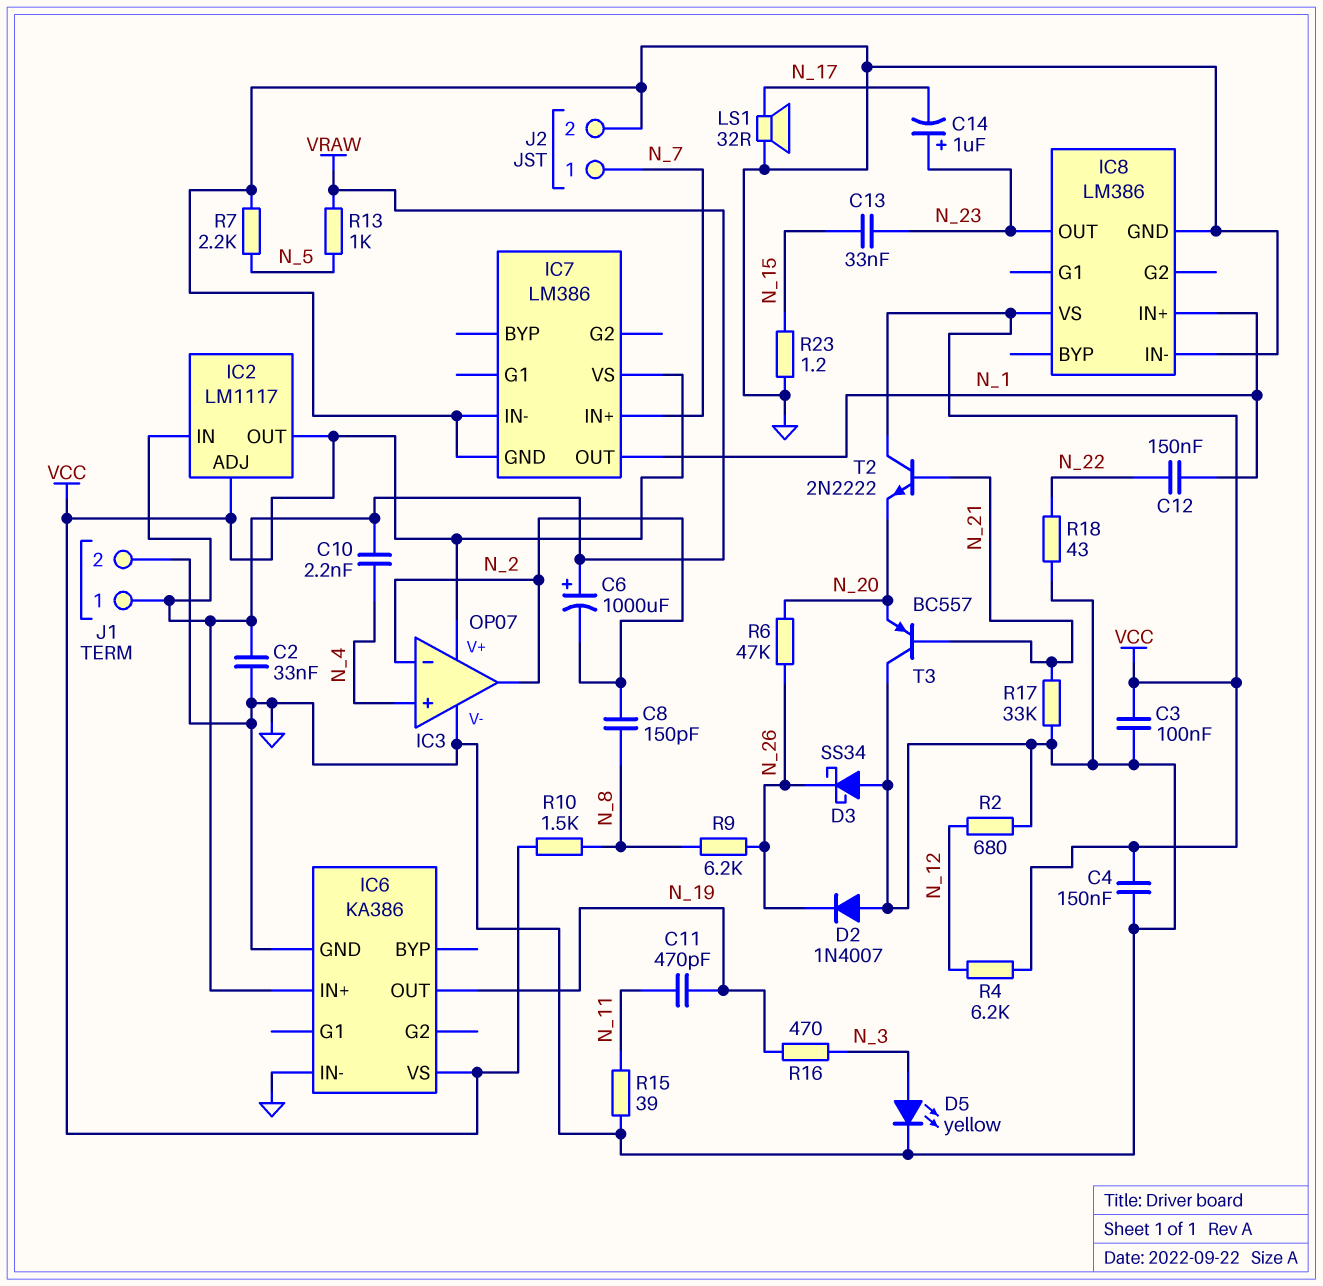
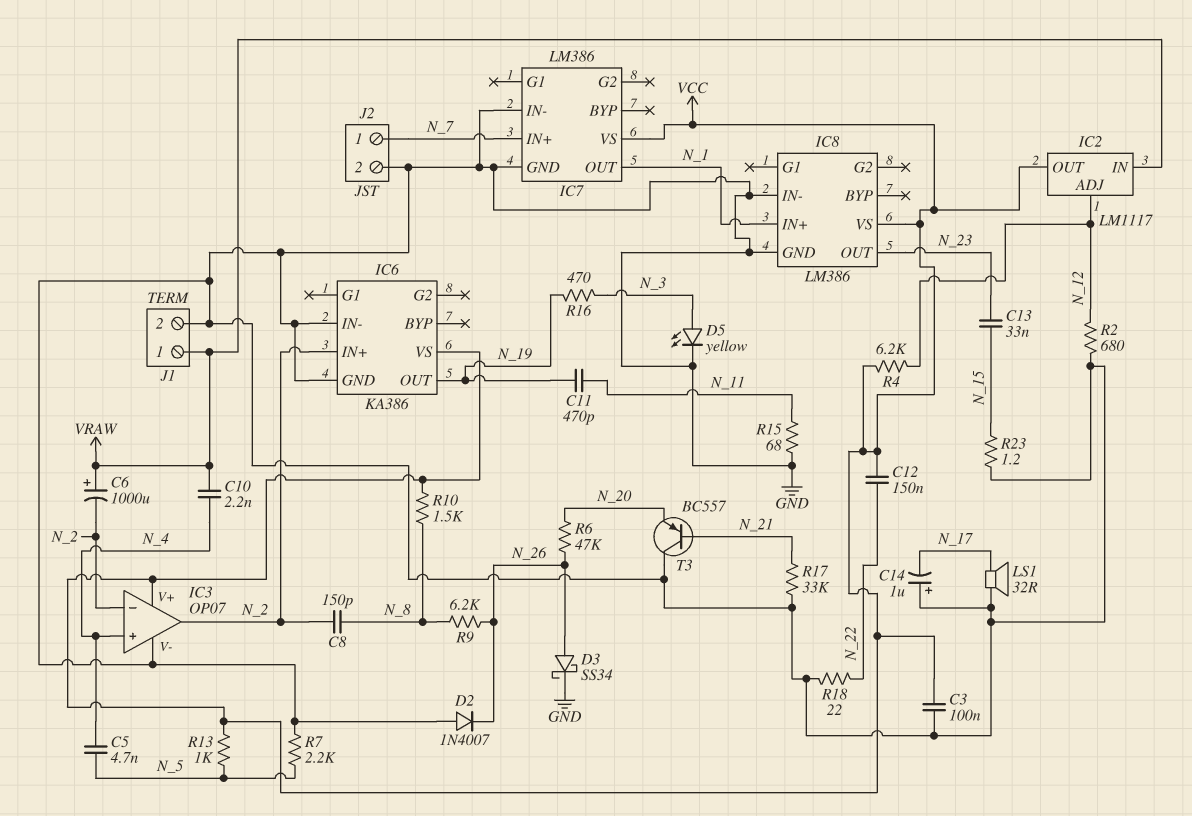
C2: 33nF (GND, VRAW) -> none
C4: 150nF (GND, VCC) -> none
C5: none -> 4.7nF (N_4, N_5)
C12: 150nF (N_1, N_22) -> 150nF (N_22, VCC)
C14: 1uF (plus N_23, minus N_17) -> 1uF (plus GND, minus N_17)
D3: schottky SS34 (A GND, K N_26) -> schottky SS34 (A N_26, K GND)
IC2 pin ADJ: VCC -> N_12
IC6 pin IN+: VRAW -> N_2
R13: 1k (N_5, VRAW) -> 1k (N_5, VCC)
R15: 39 (GND, N_11) -> 68 (GND, N_11)
R18: 43 (GND, N_22) -> 22 (GND, N_22)
T2: NPN 2N2222 (B N_21, C VCC, E N_20) -> none

